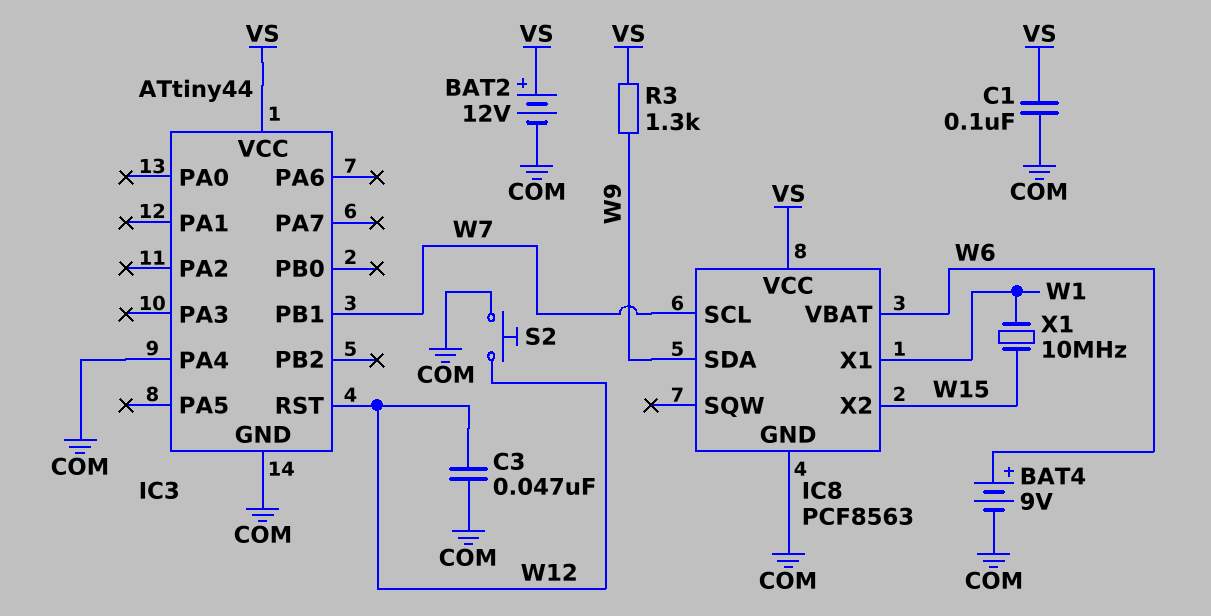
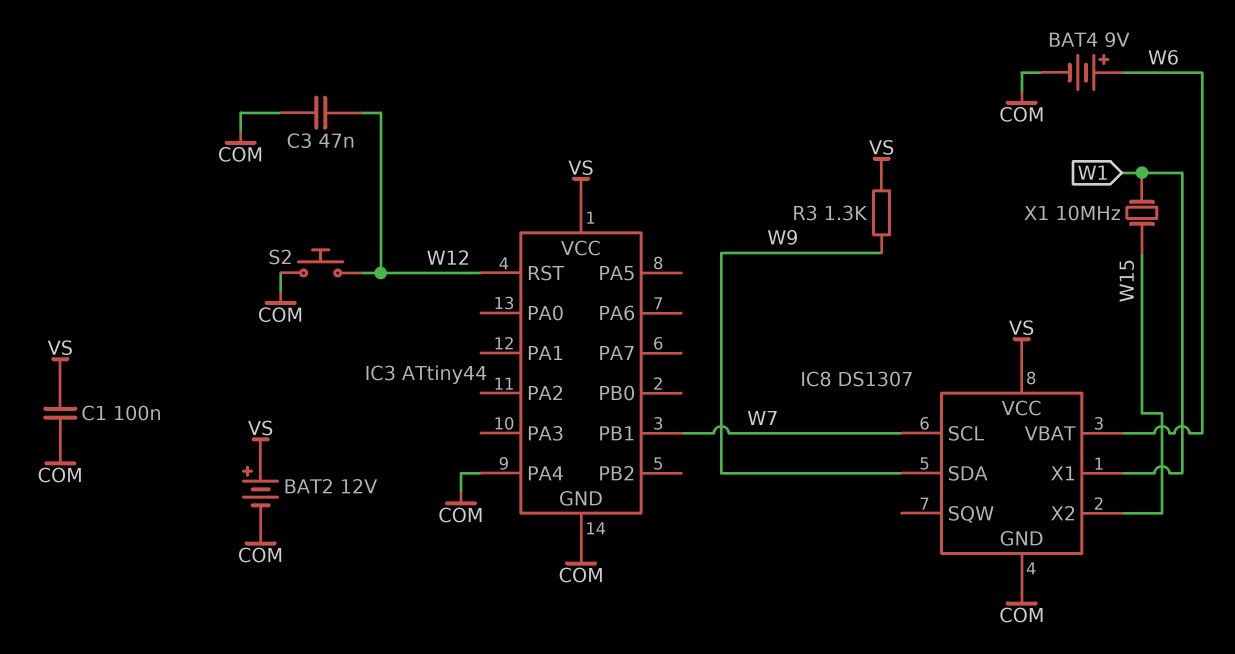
IC8: PCF8563 -> DS1307

